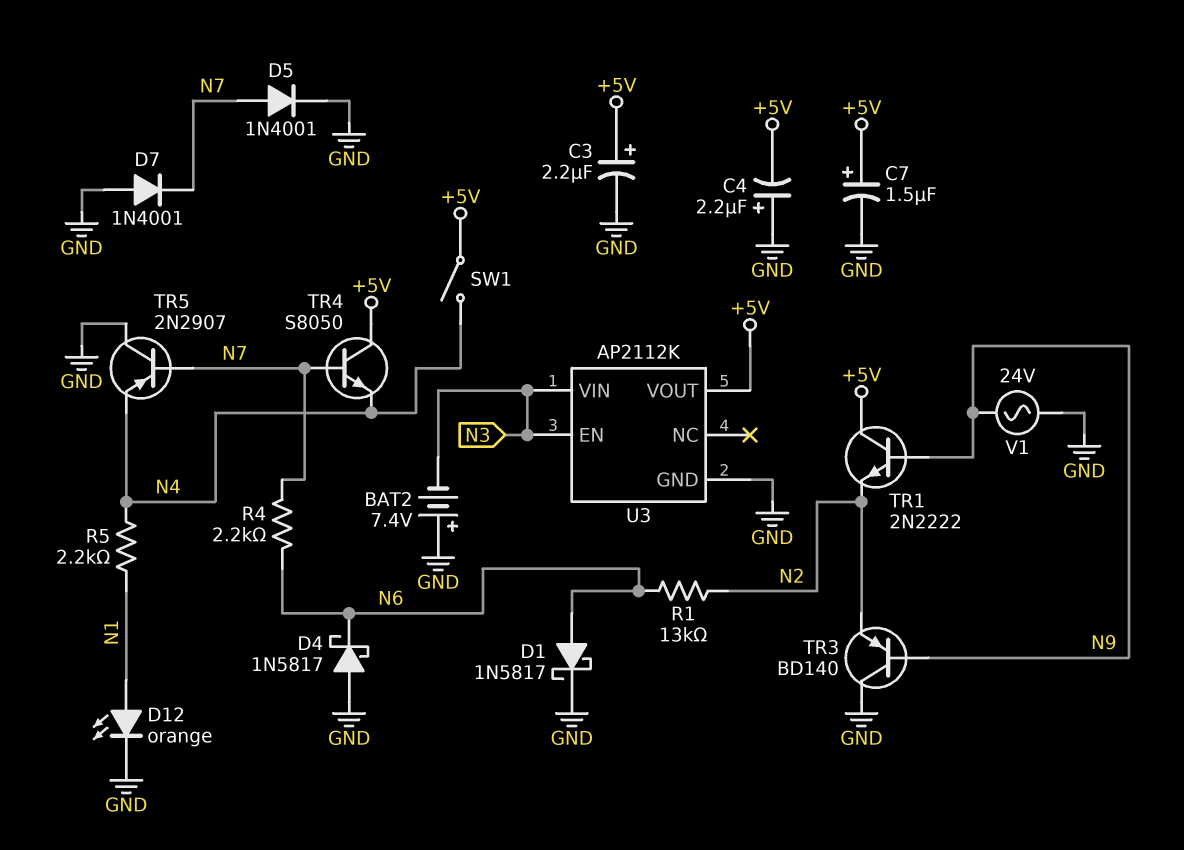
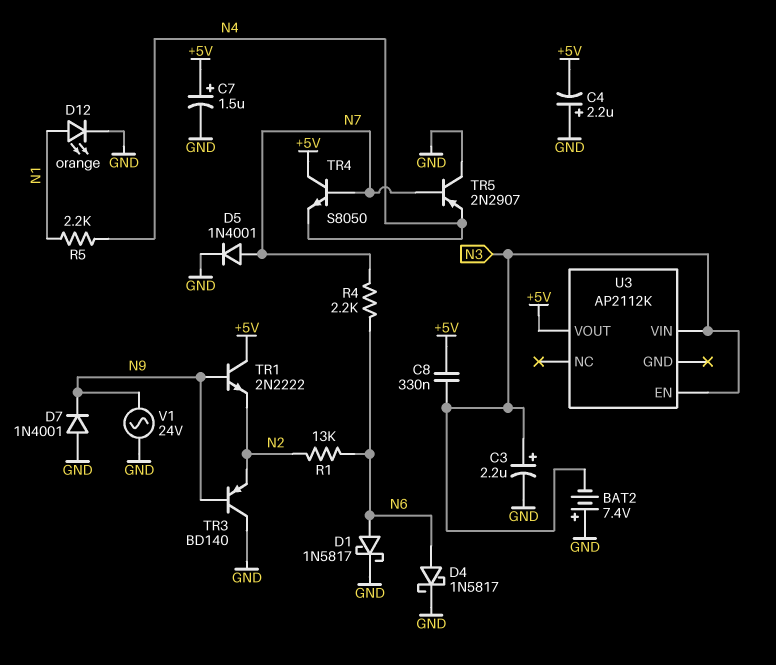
C3: 2.2uF (plus +5V, minus GND) -> 2.2uF (plus N3, minus GND)
C8: none -> 330nF (+5V, N3)
D4: schottky 1N5817 (A GND, K N6) -> schottky 1N5817 (A N6, K GND)
D7: diode 1N4001 (A GND, K N7) -> diode 1N4001 (A GND, K N9)
SW1: switch (+5V, N4) -> none
U3 pin GND: GND -> none

